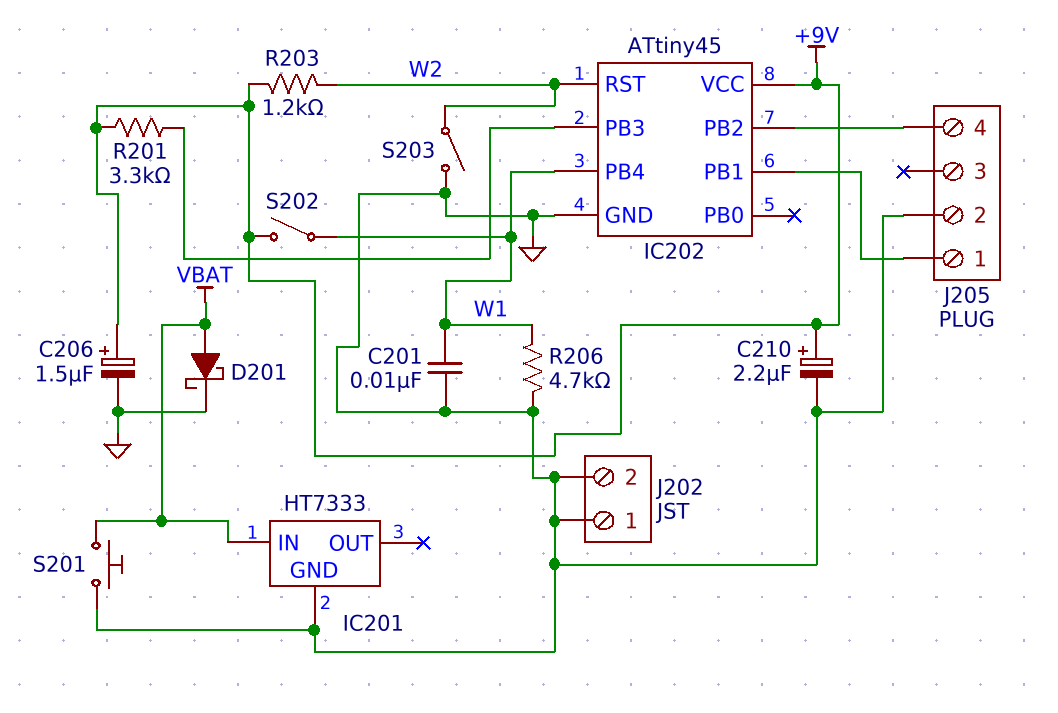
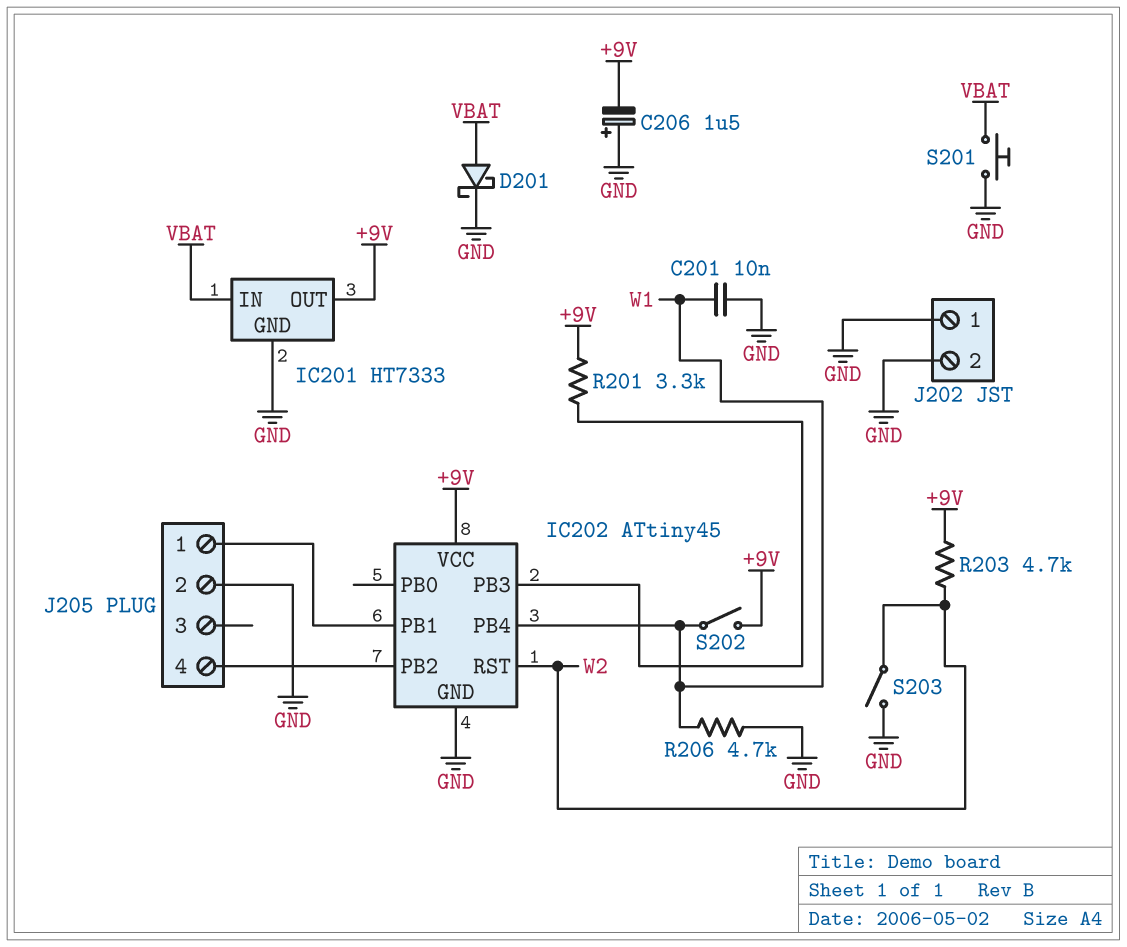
C206: 1.5uF (plus +9V, minus GND) -> 1.5uF (plus GND, minus +9V)
C210: 2.2uF (plus +9V, minus GND) -> none
IC201 pin OUT: none -> +9V
R203: 1.2k (+9V, W2) -> 4.7k (+9V, W2)

